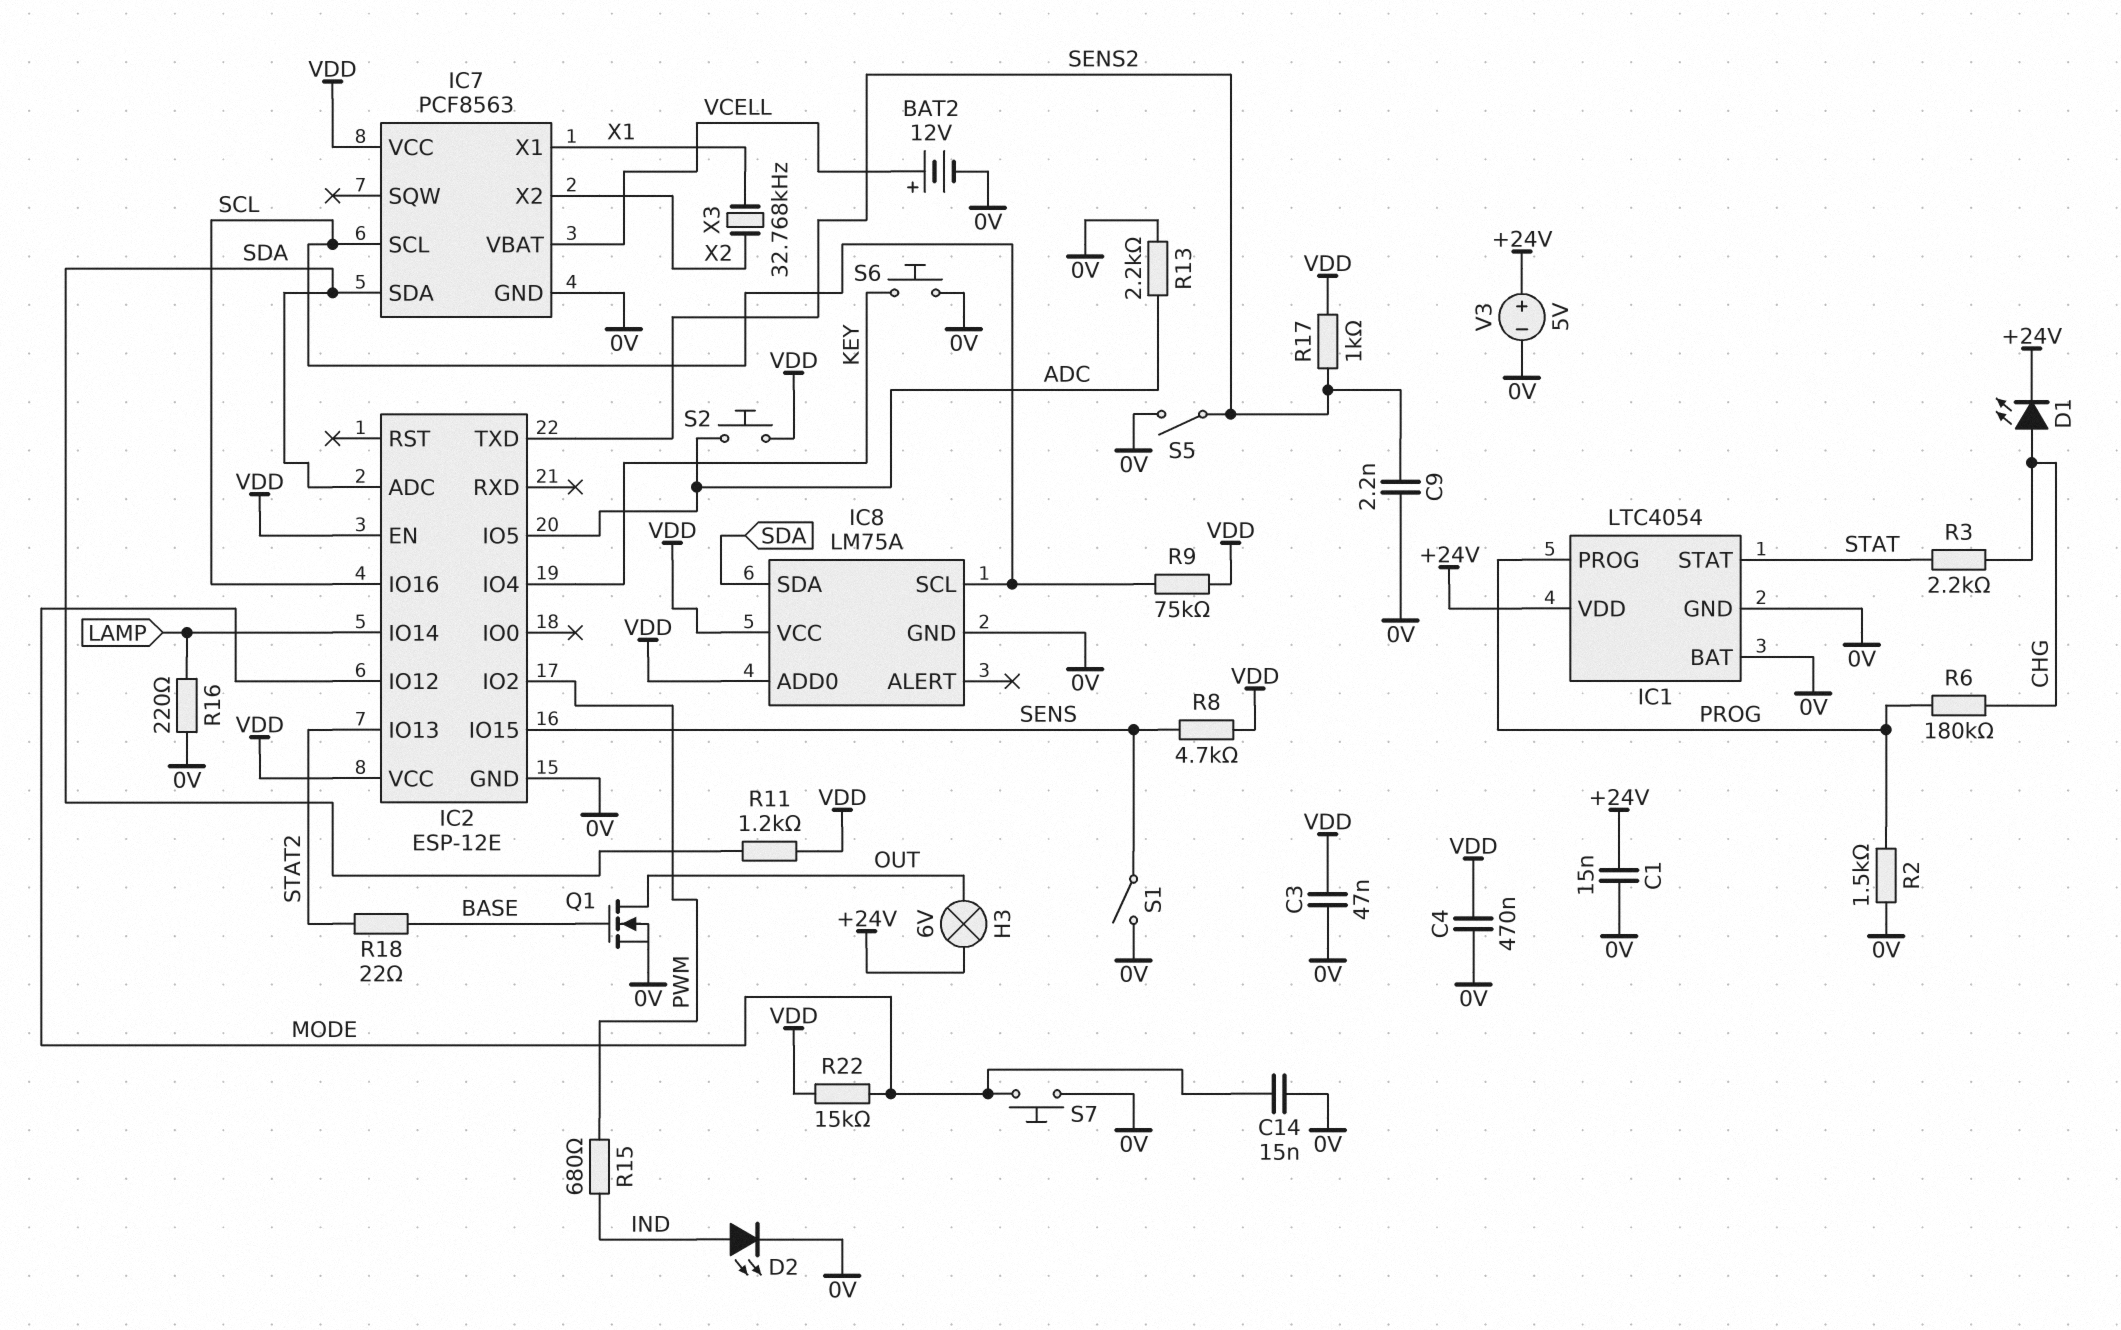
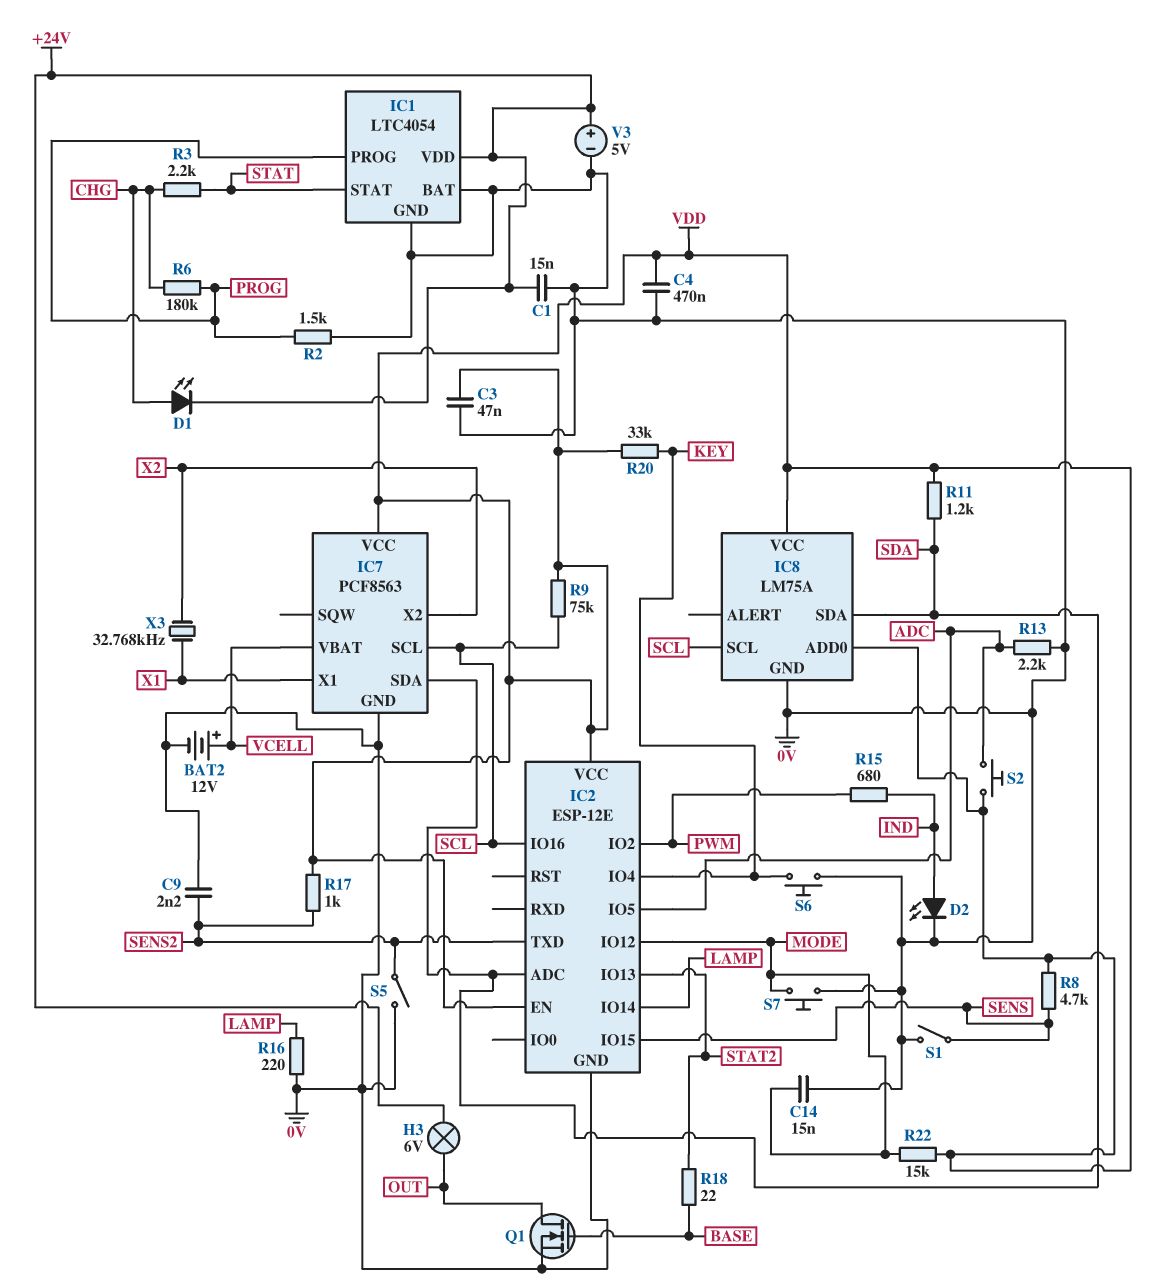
R20: none -> 33k (KEY, VDD)

